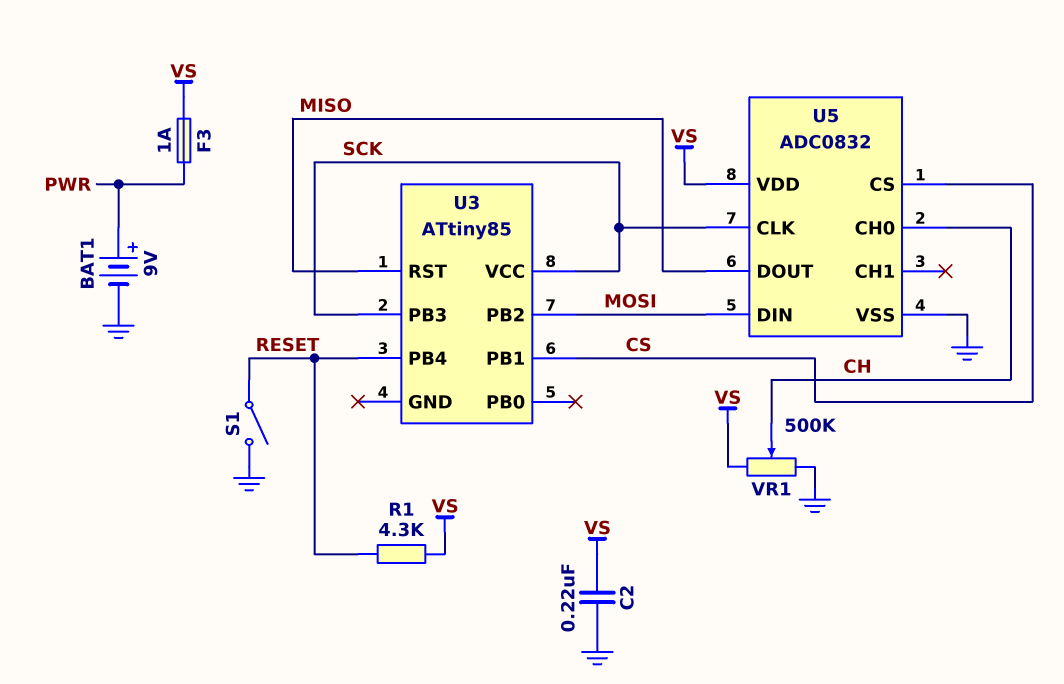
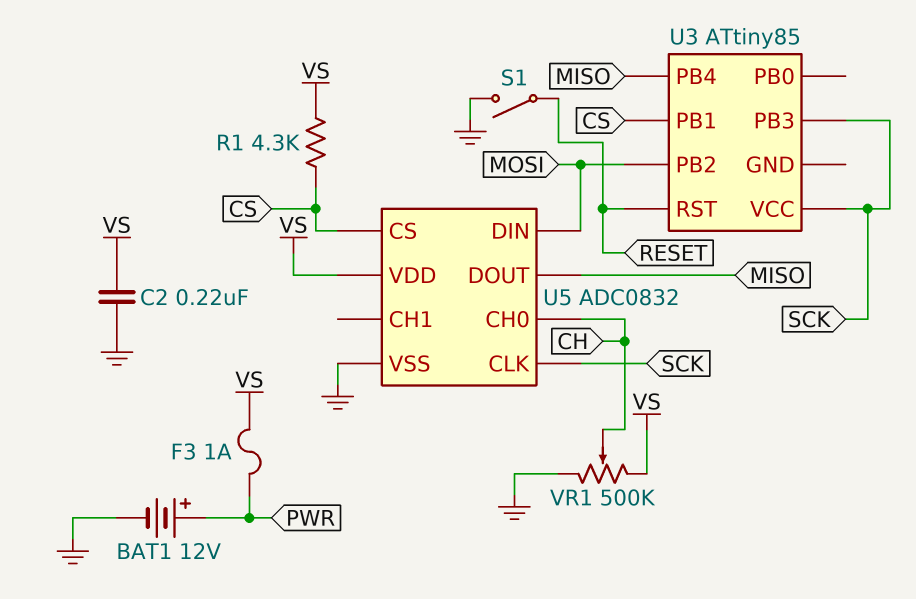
BAT1: 9V (plus PWR, minus GND) -> 12V (plus PWR, minus GND)
R1: 4.3k (RESET, VS) -> 4.3k (CS, VS)
U3 pin PB4: RESET -> MISO
U3 pin RST: MISO -> RESET

